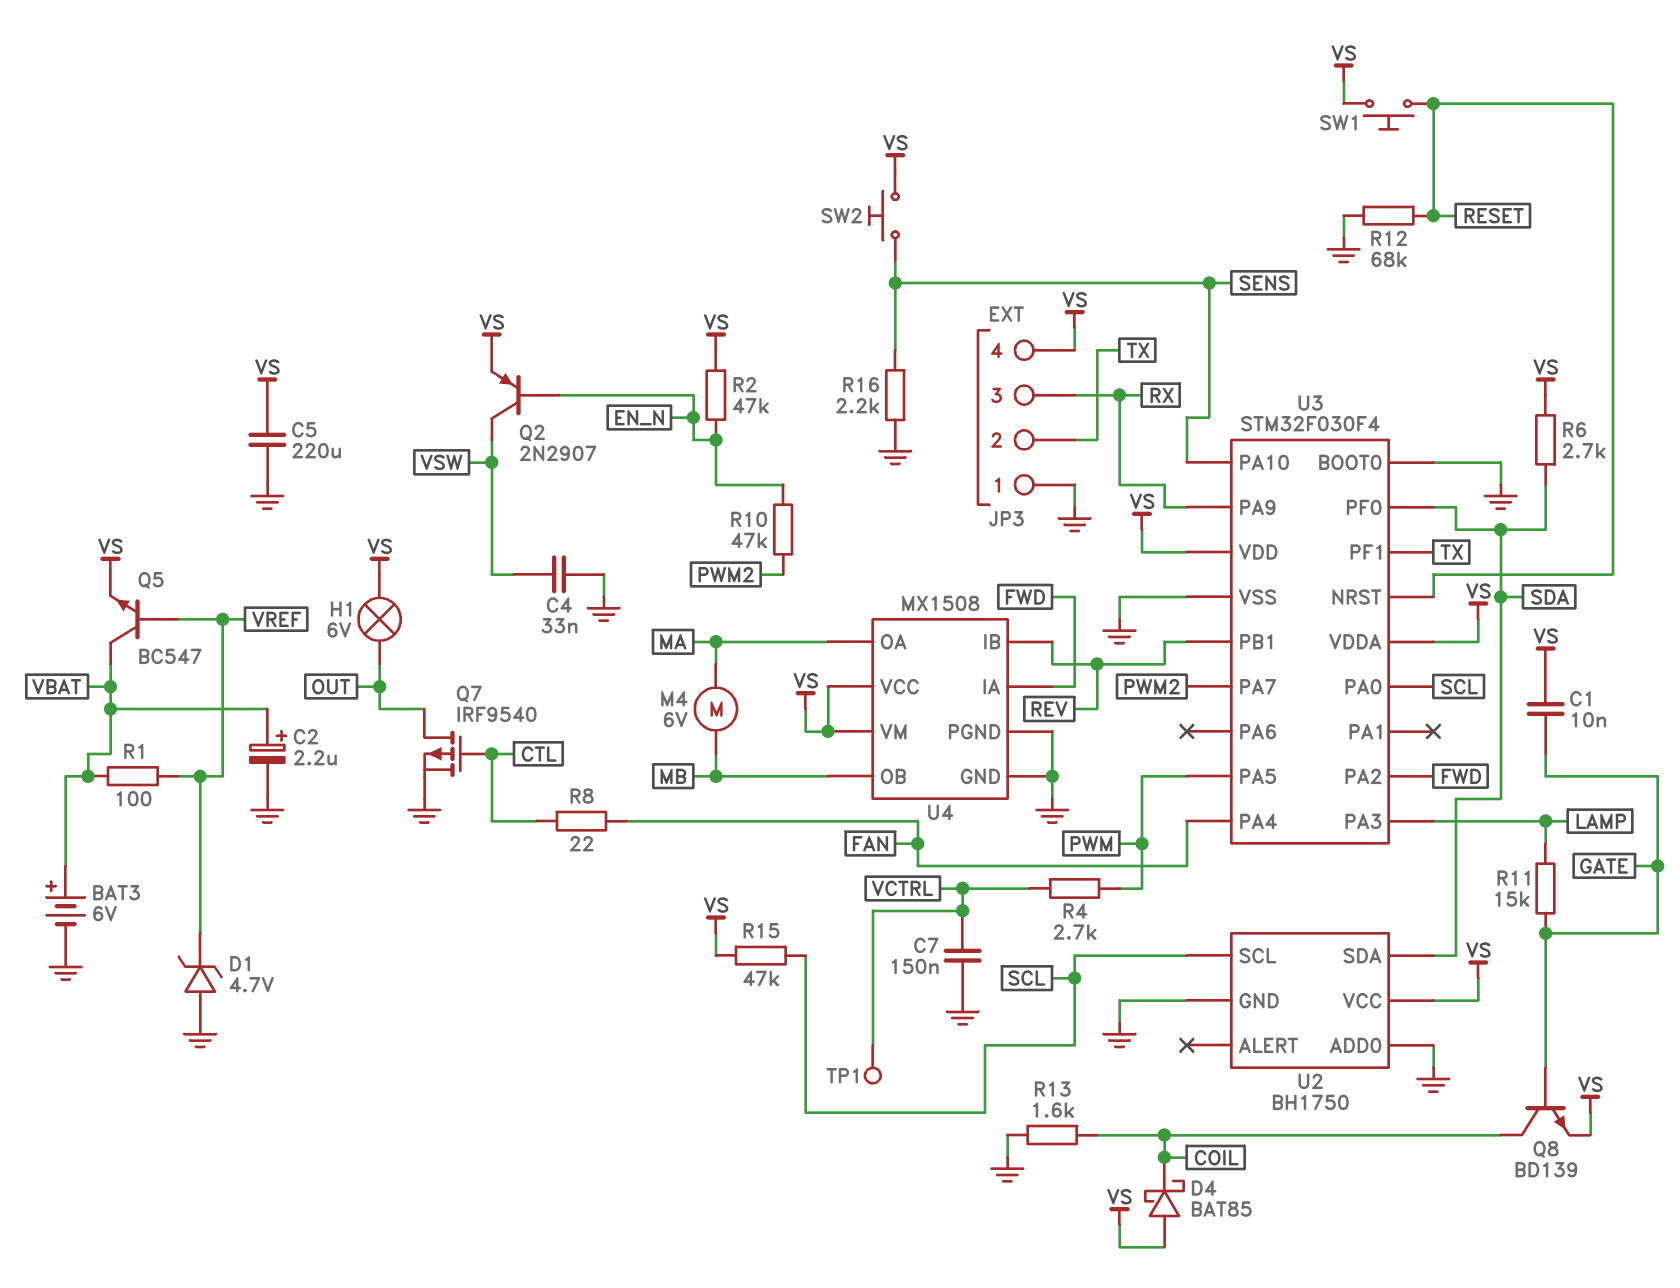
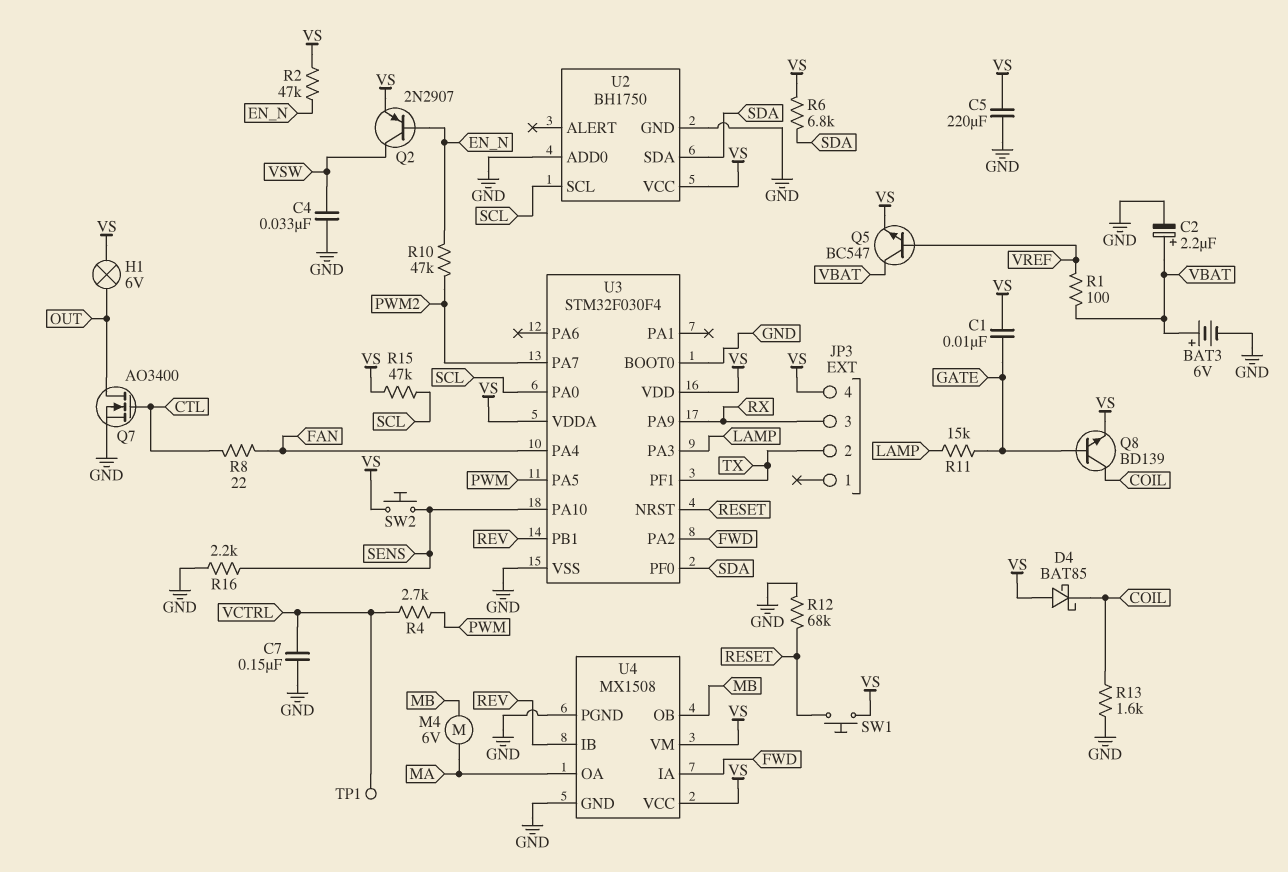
D1: zener 4.7V (A GND, K VREF) -> none
JP3 pin 1: GND -> none
Q7: PMOS IRF9540 (G CTL, D OUT, S GND) -> NMOS AO3400 (G CTL, D OUT, S GND)
R6: 2.7k (SDA, VS) -> 6.8k (SDA, VS)

